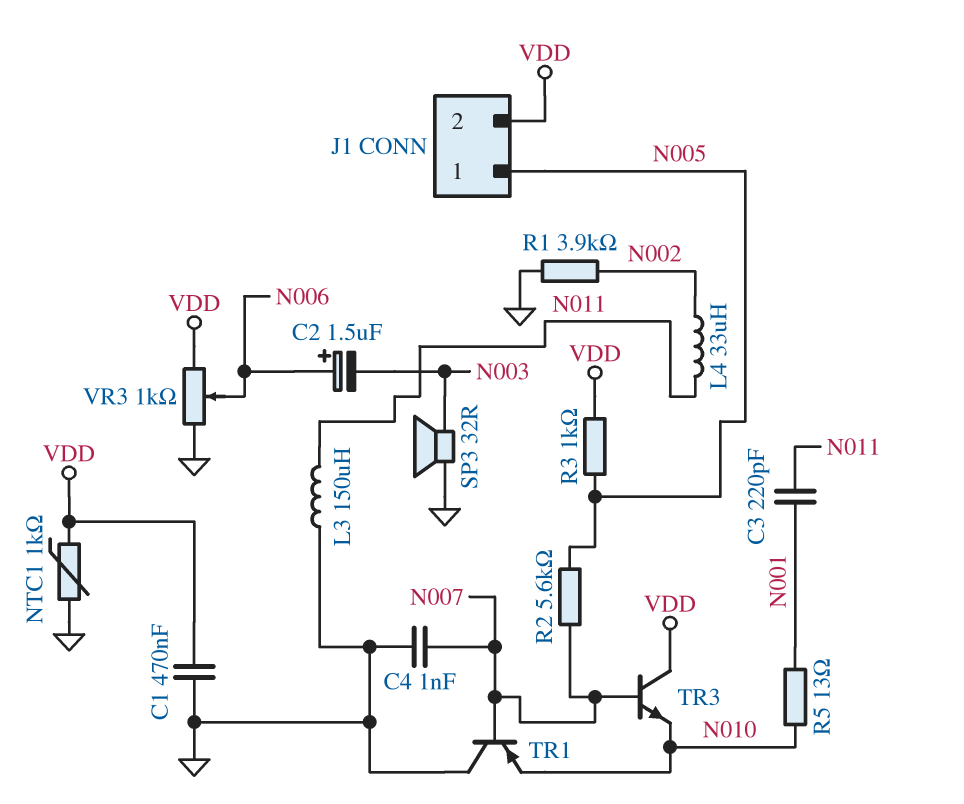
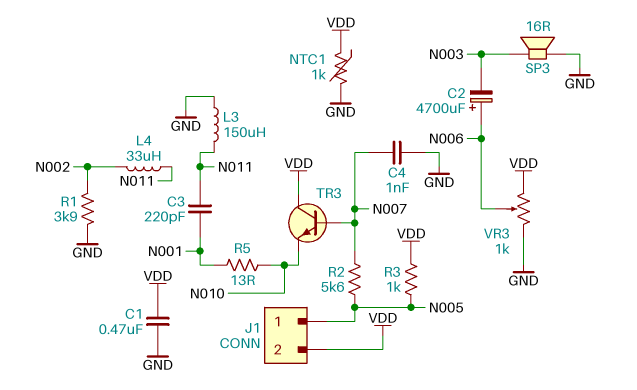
C2: 1.5uF (plus N006, minus N003) -> 4700uF (plus N006, minus N003)
SP3: speaker 32R (GND, N003) -> speaker 16R (GND, N003)
TR1: PNP (B N007, C GND, E N010) -> none

